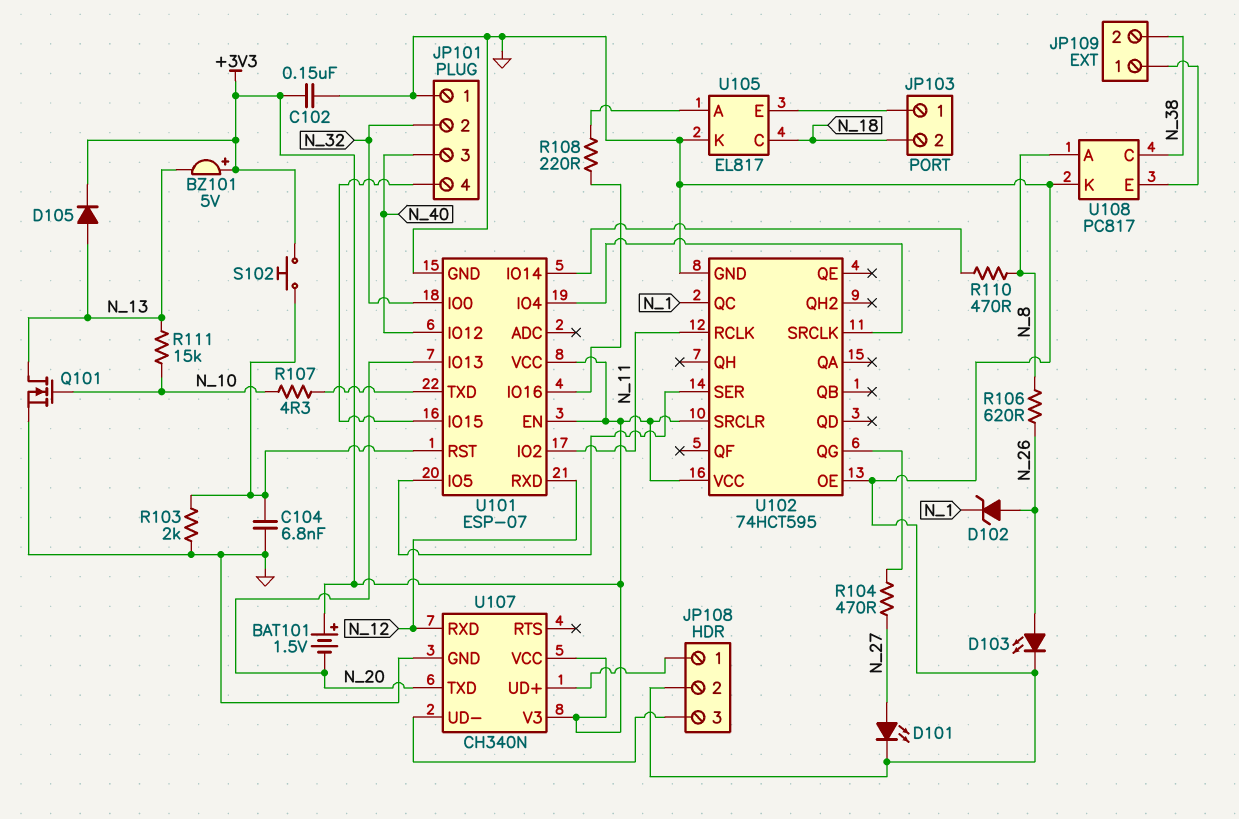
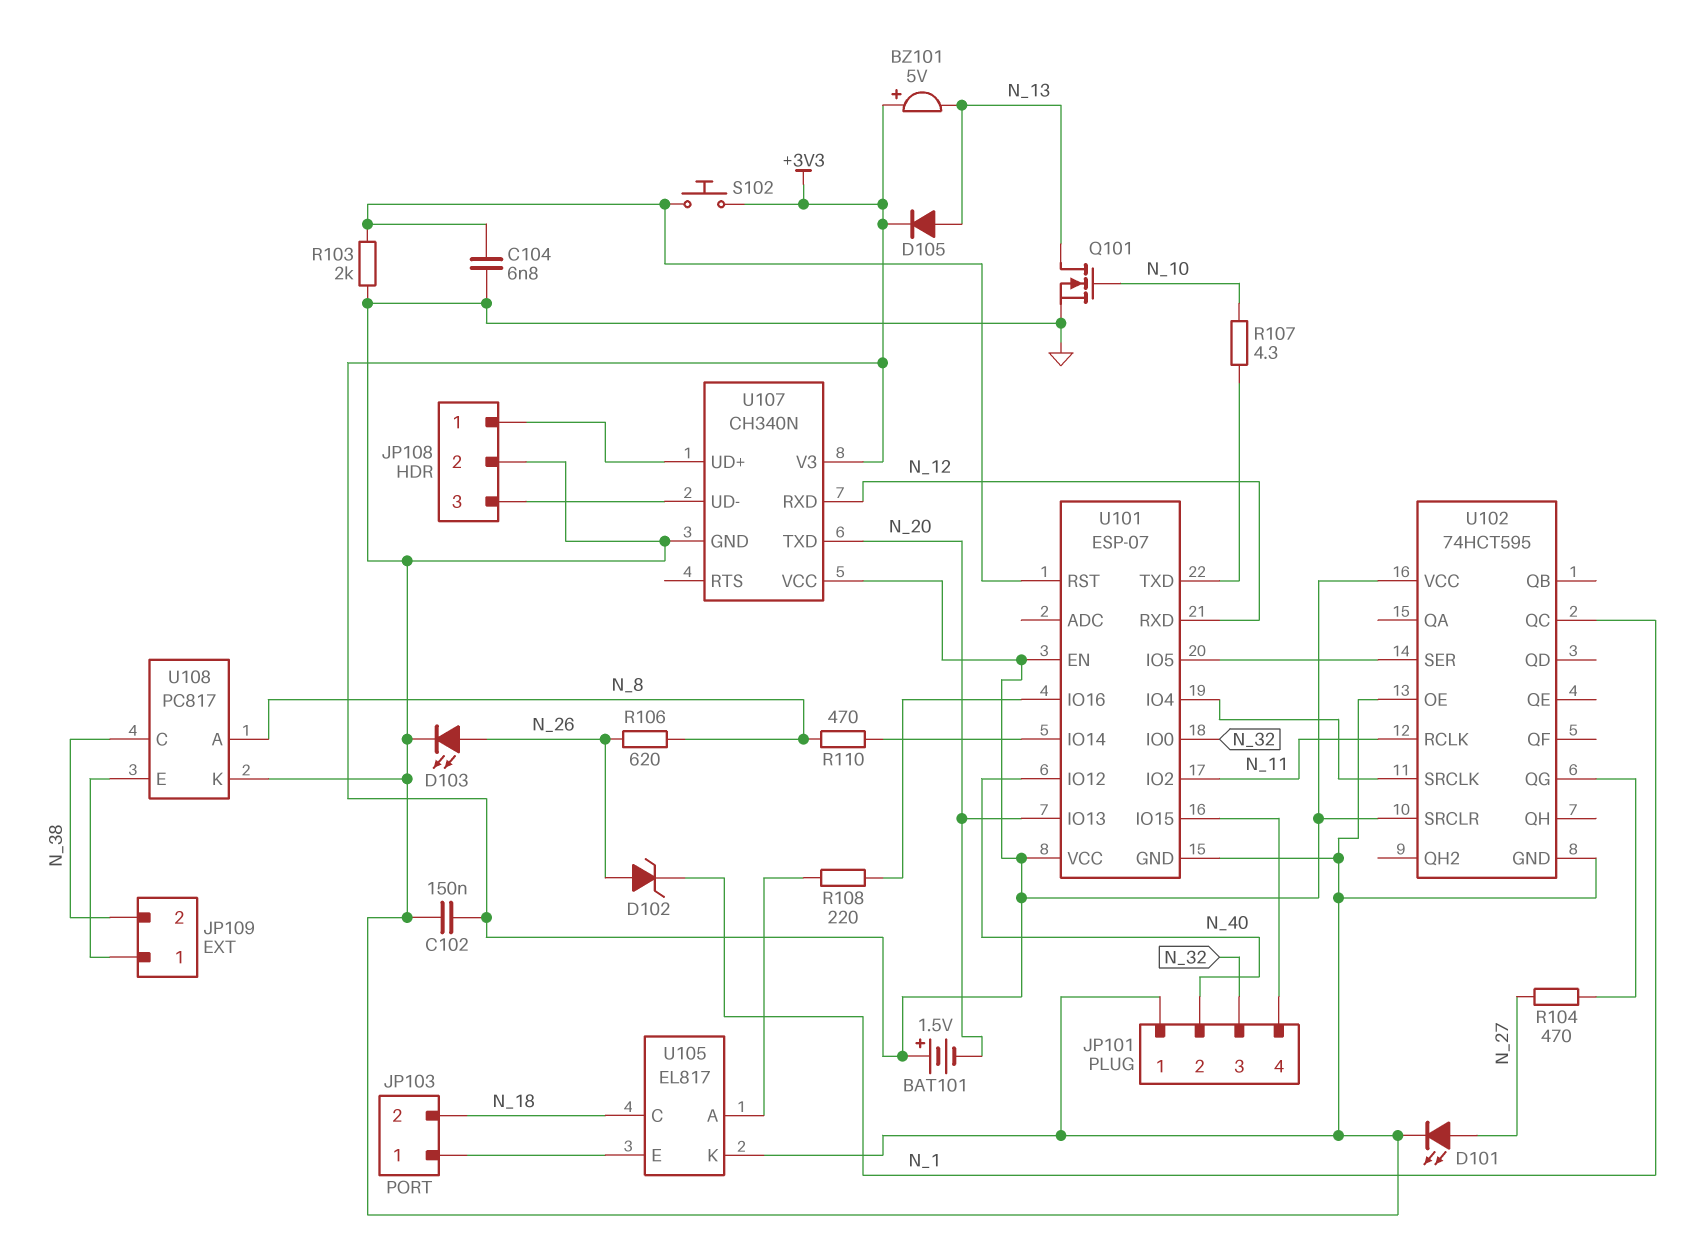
JP101 pin 2: N_32 -> N_40
JP101 pin 3: N_40 -> N_32
R111: 15k (N_10, N_13) -> none

